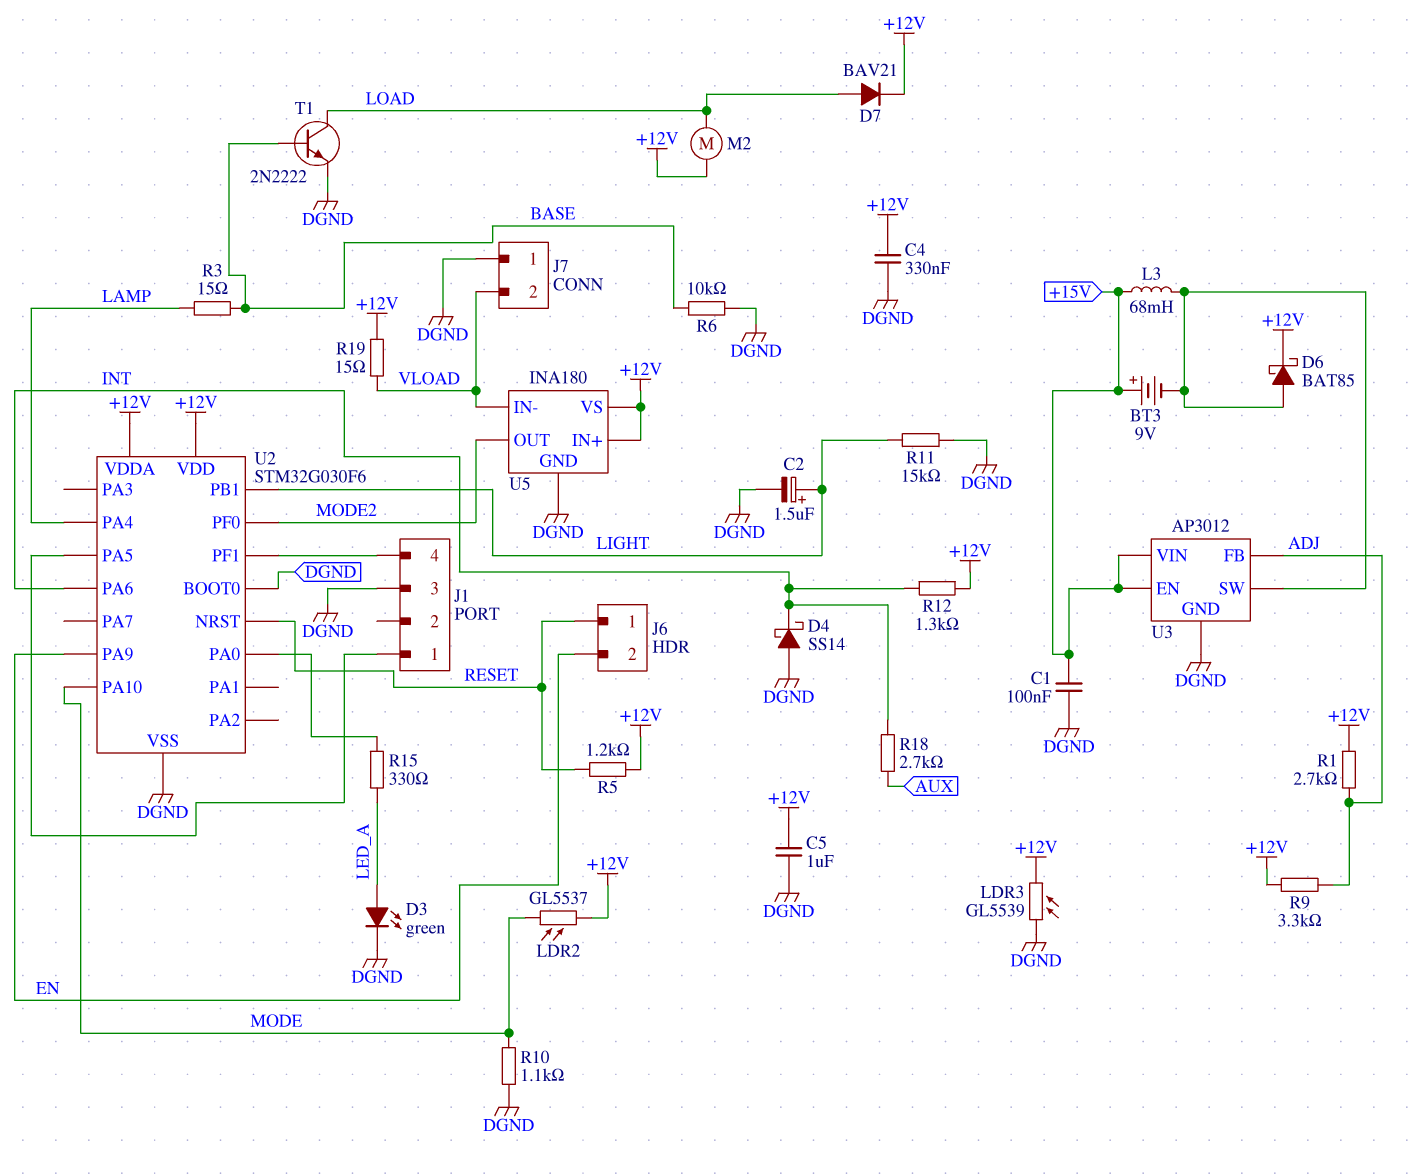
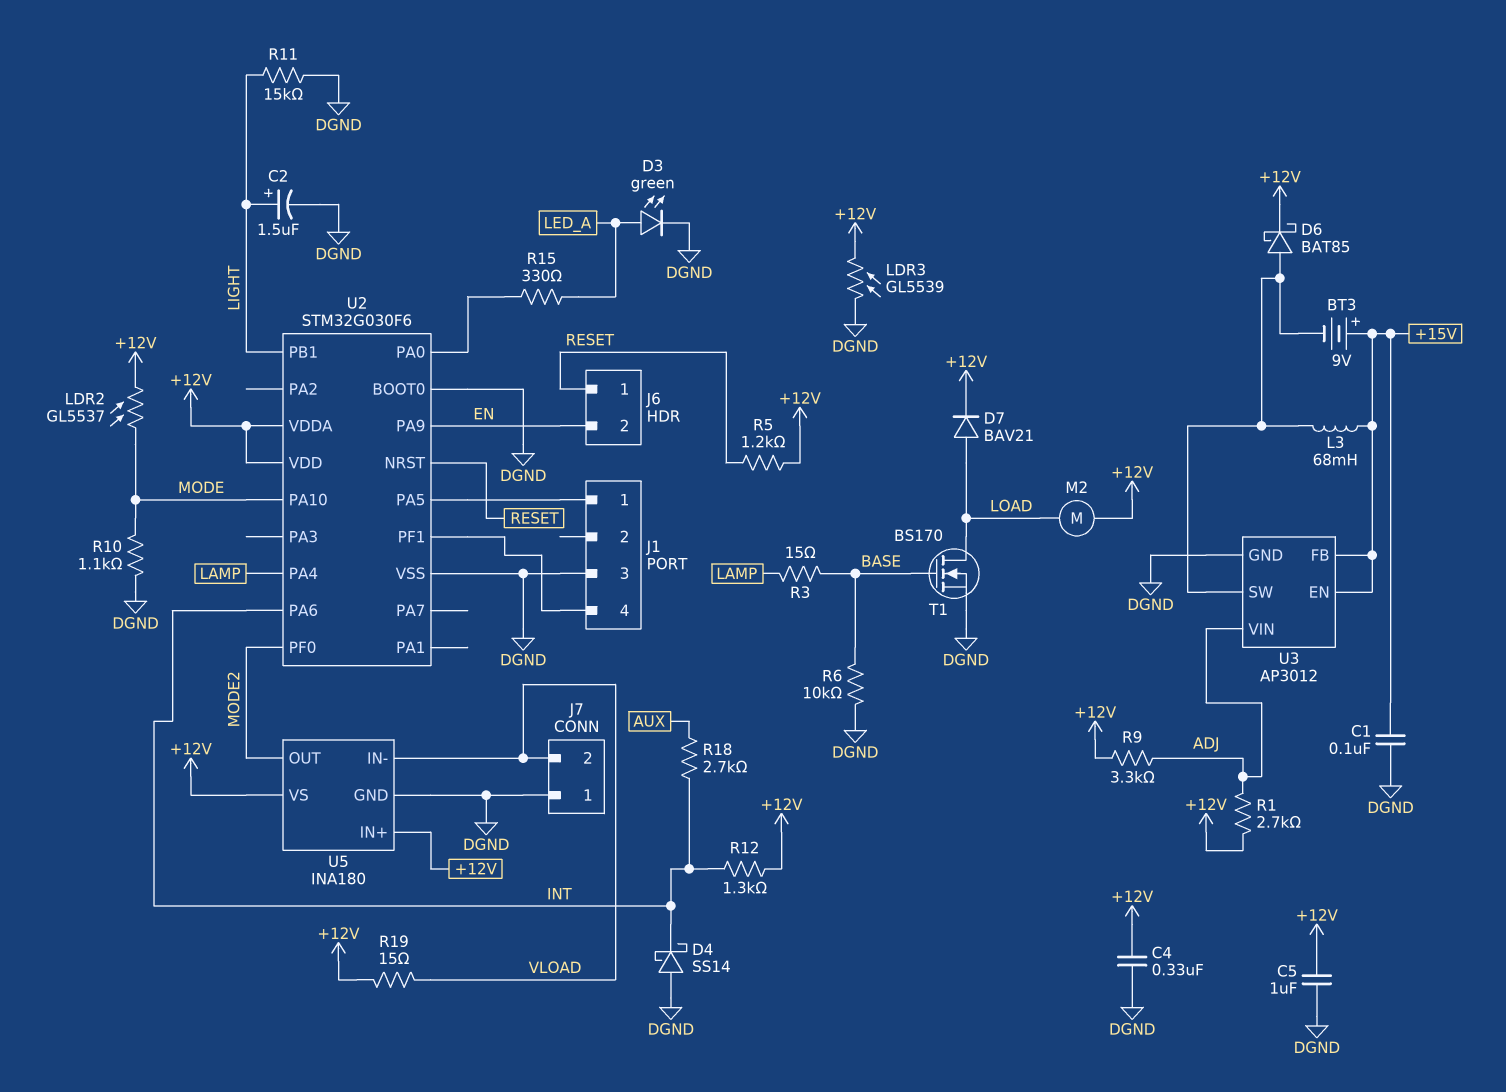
T1: NPN 2N2222 (B BASE, C LOAD, E DGND) -> NMOS BS170 (G BASE, D LOAD, S DGND)
U3 pin FB: ADJ -> +15V
U3 pin VIN: +15V -> ADJ

